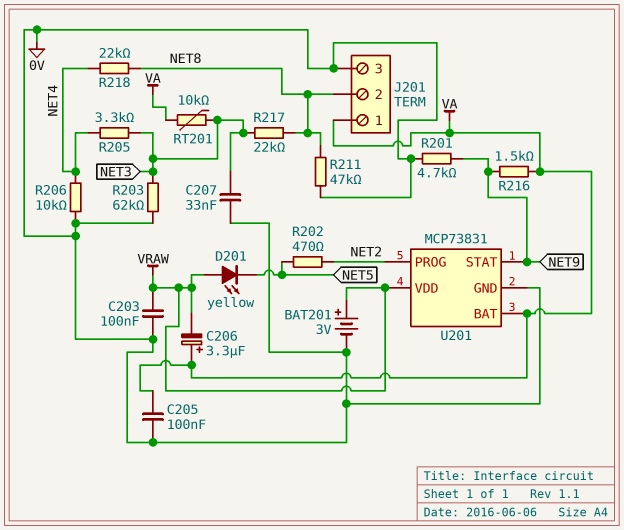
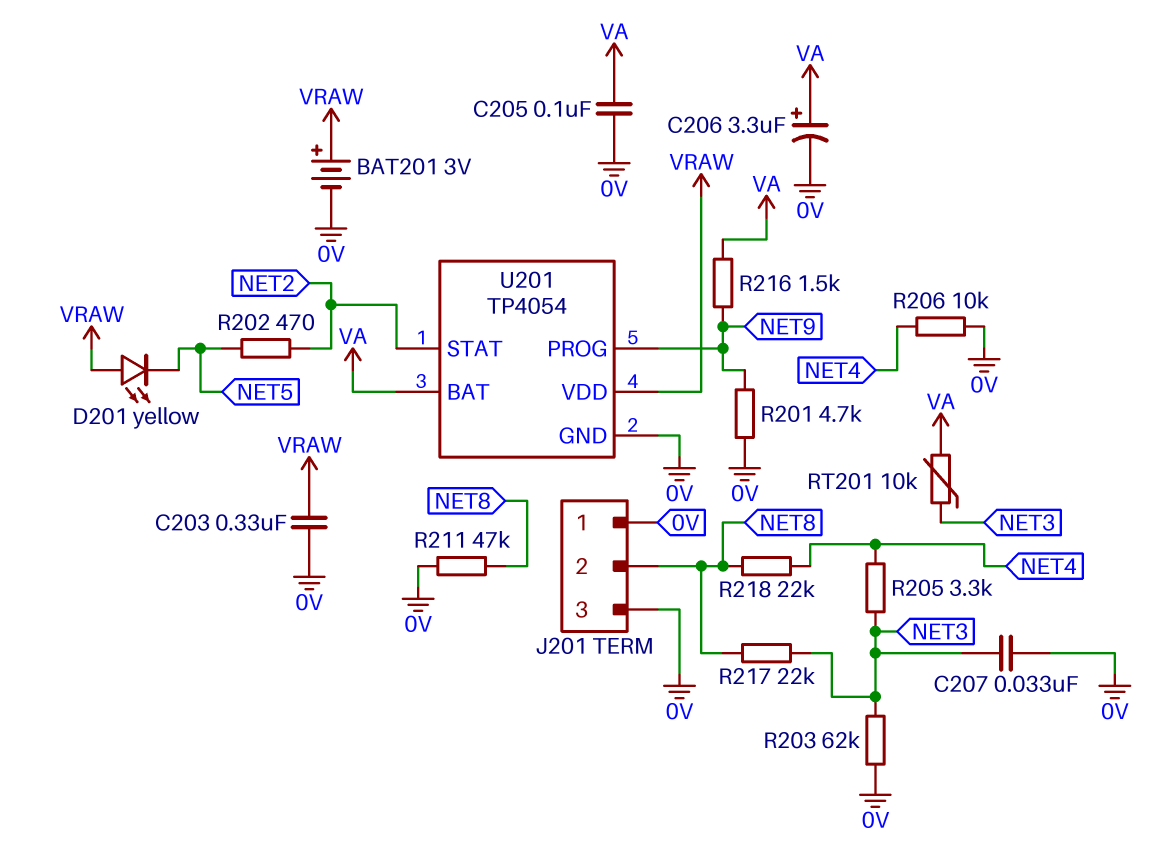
C203: 100nF (0V, VRAW) -> 330nF (0V, VRAW)
C206: 3.3uF (plus VA, minus VRAW) -> 3.3uF (plus VA, minus 0V)
J201 pin 1: VA -> 0V
U201: MCP73831 -> TP4054
U201 pin PROG: NET2 -> NET9
U201 pin STAT: NET9 -> NET2

